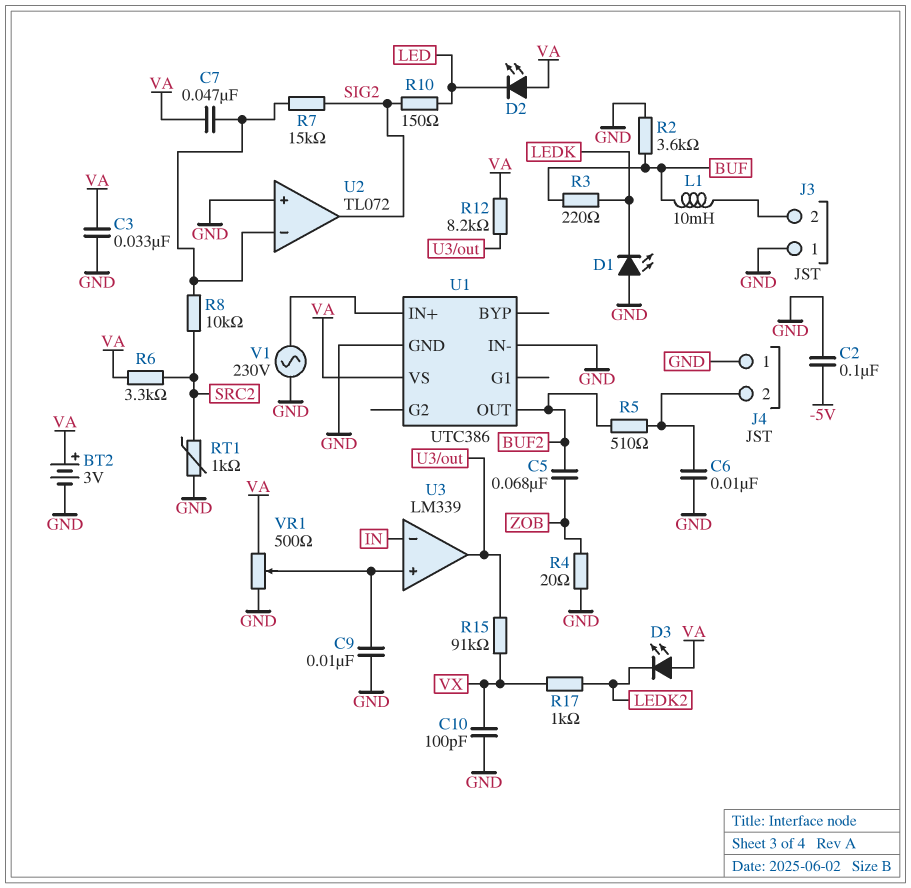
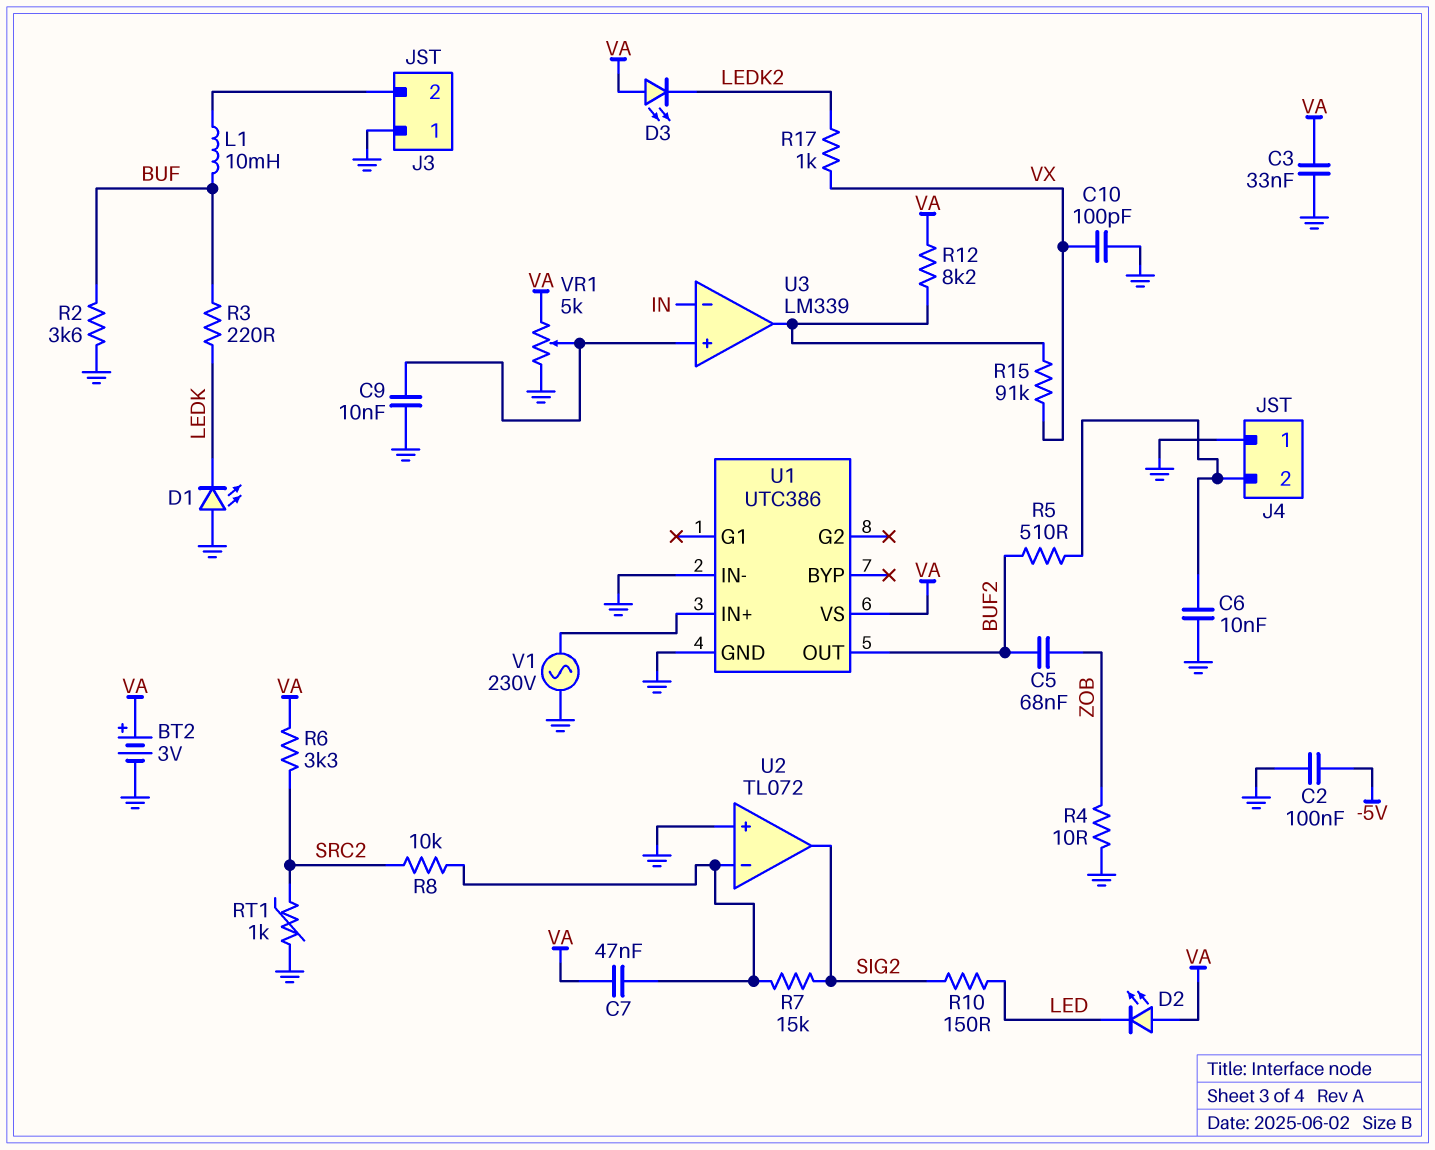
R4: 20 (GND, ZOB) -> 10 (GND, ZOB)
VR1: 500 (GND, VA, wiper U3/in+) -> 5k (GND, VA, wiper U3/in+)

